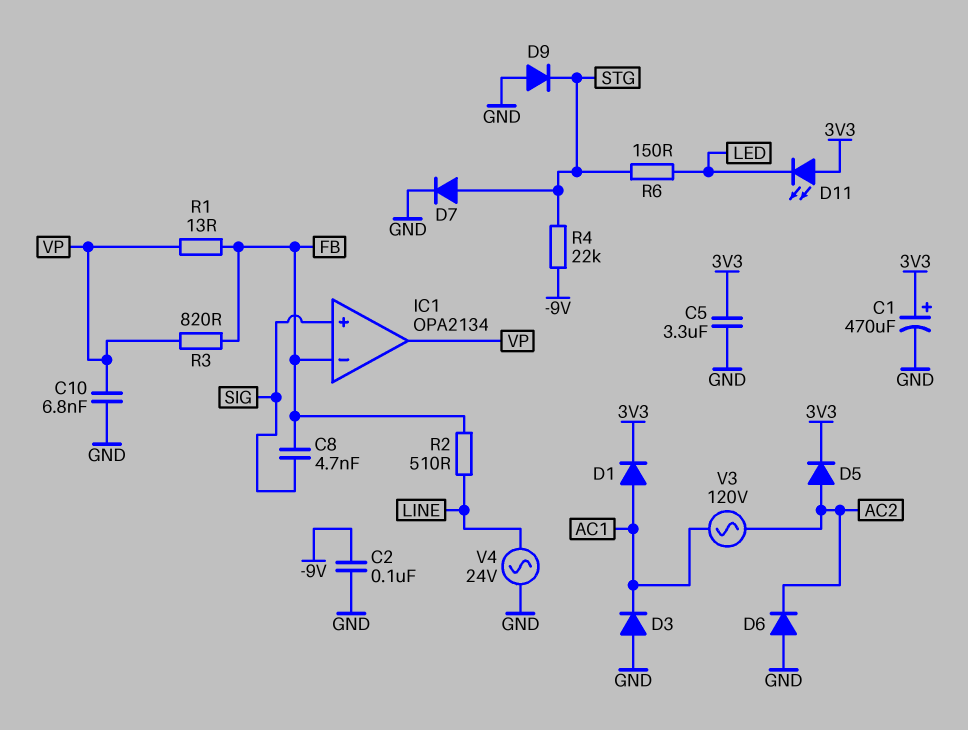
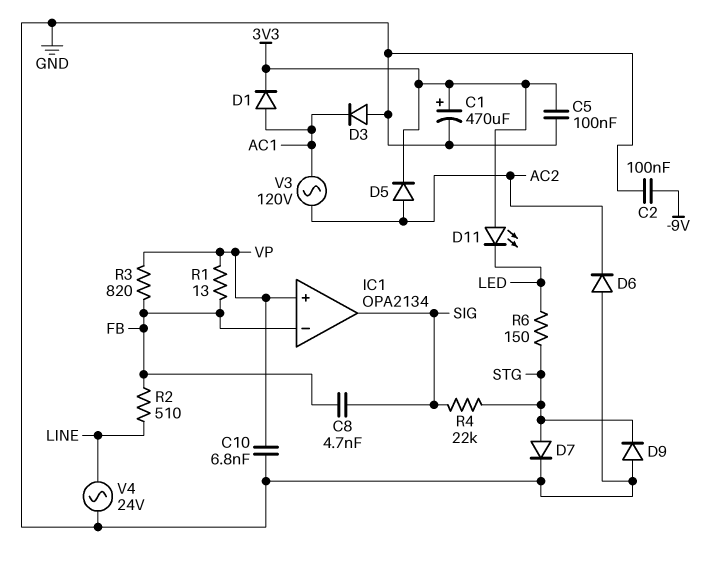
C5: 3.3uF (3V3, GND) -> 100nF (3V3, GND)
IC1 pin in+: SIG -> VP
IC1 pin out: VP -> SIG
R4: 22k (-9V, STG) -> 22k (SIG, STG)

